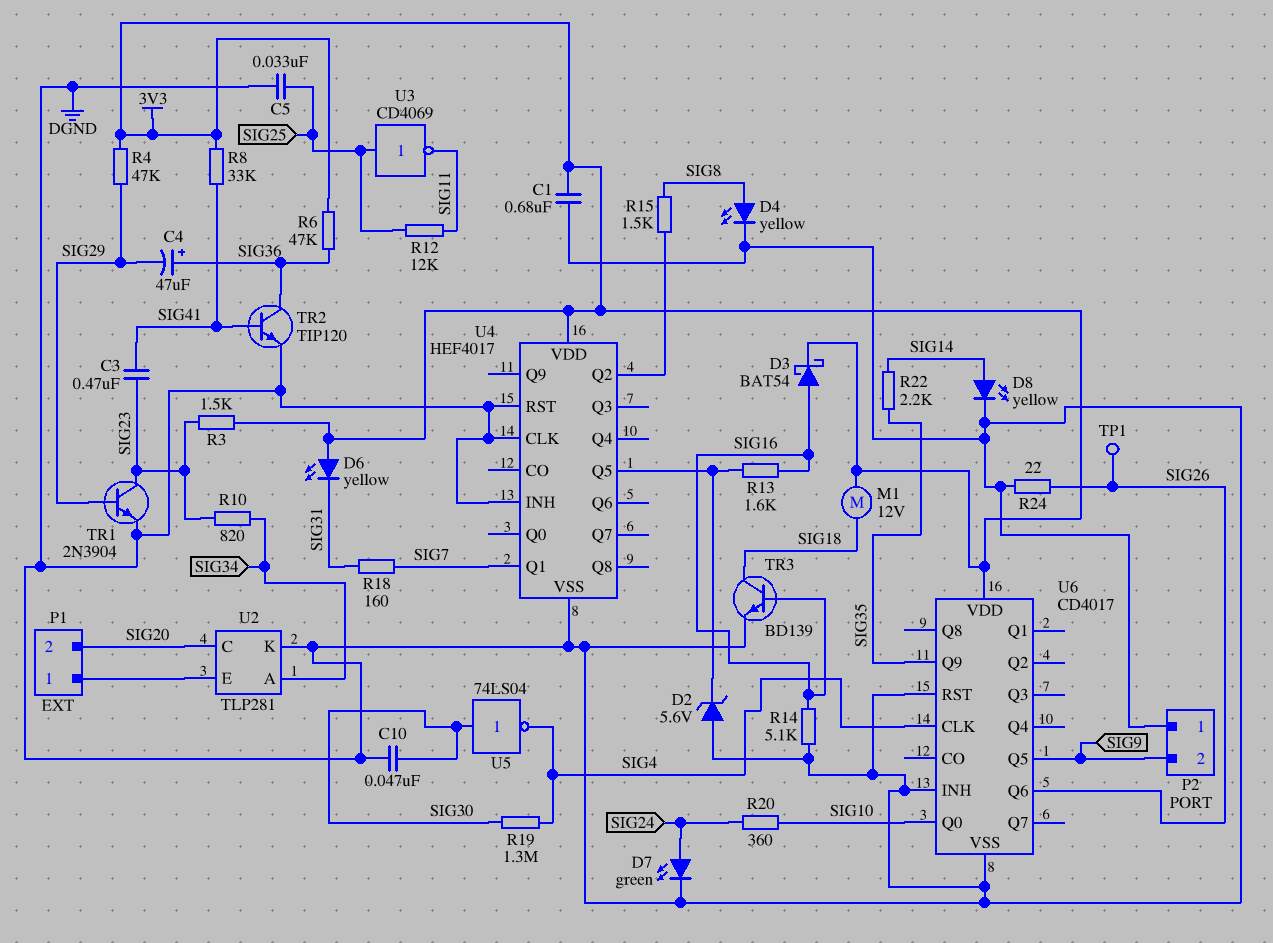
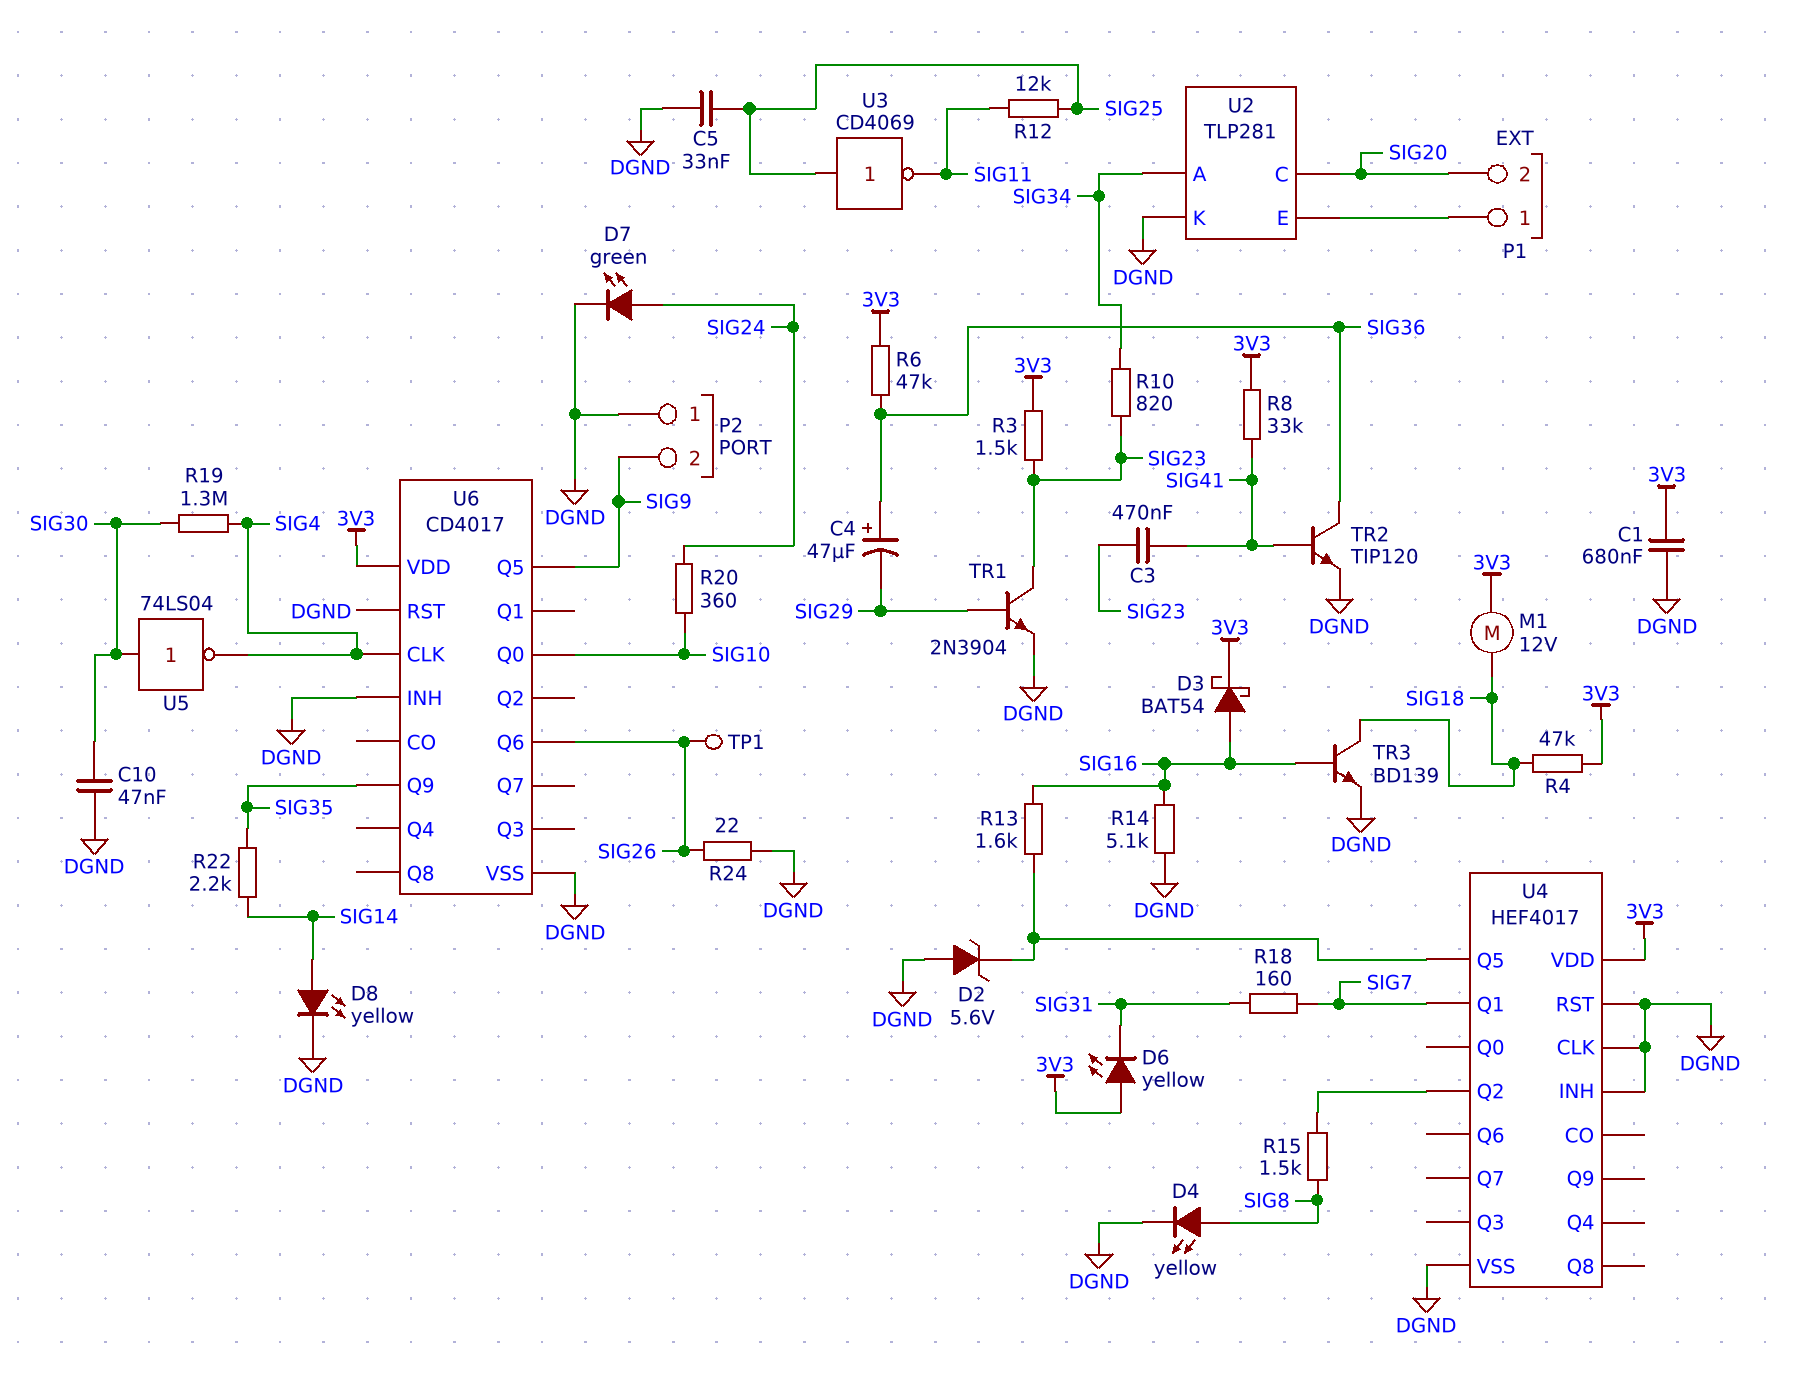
R4: 47k (3V3, SIG29) -> 47k (3V3, SIG18)

